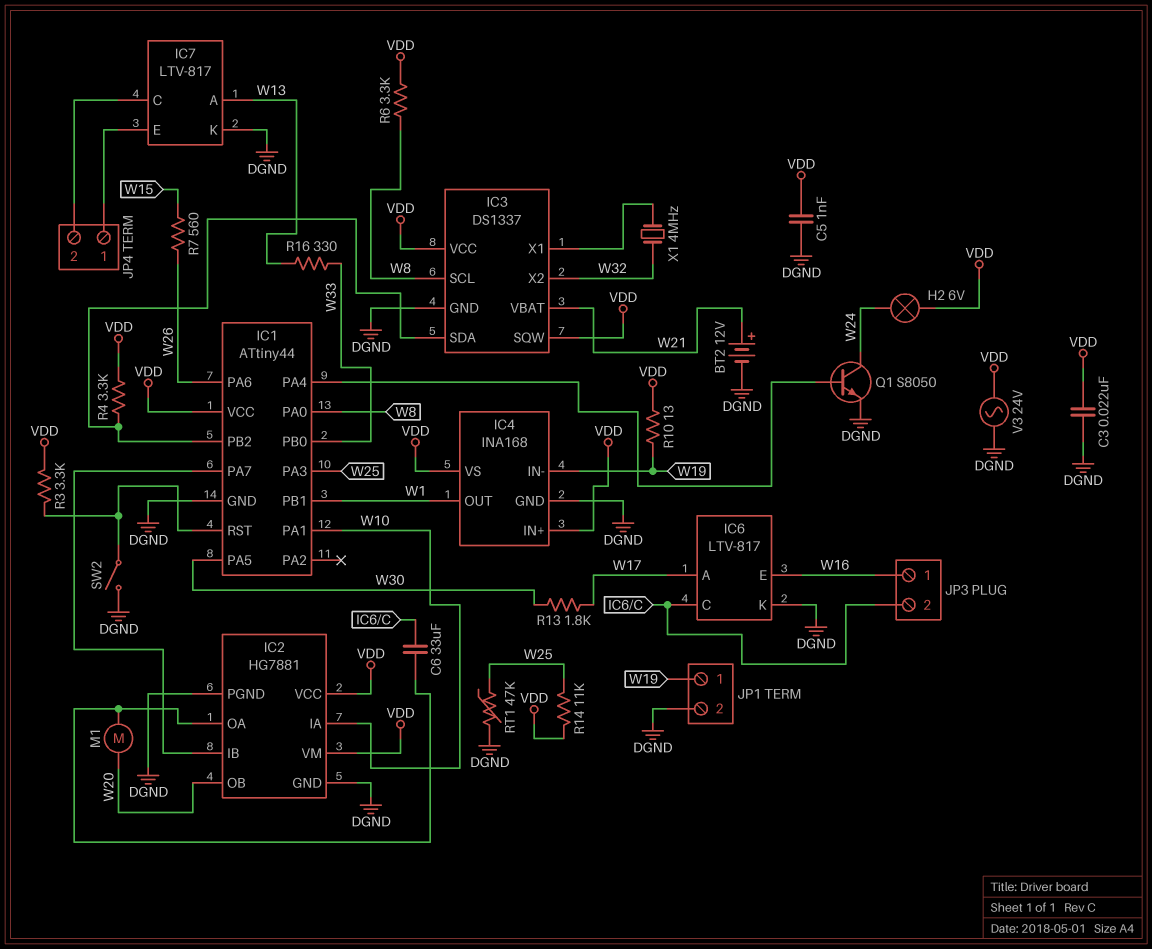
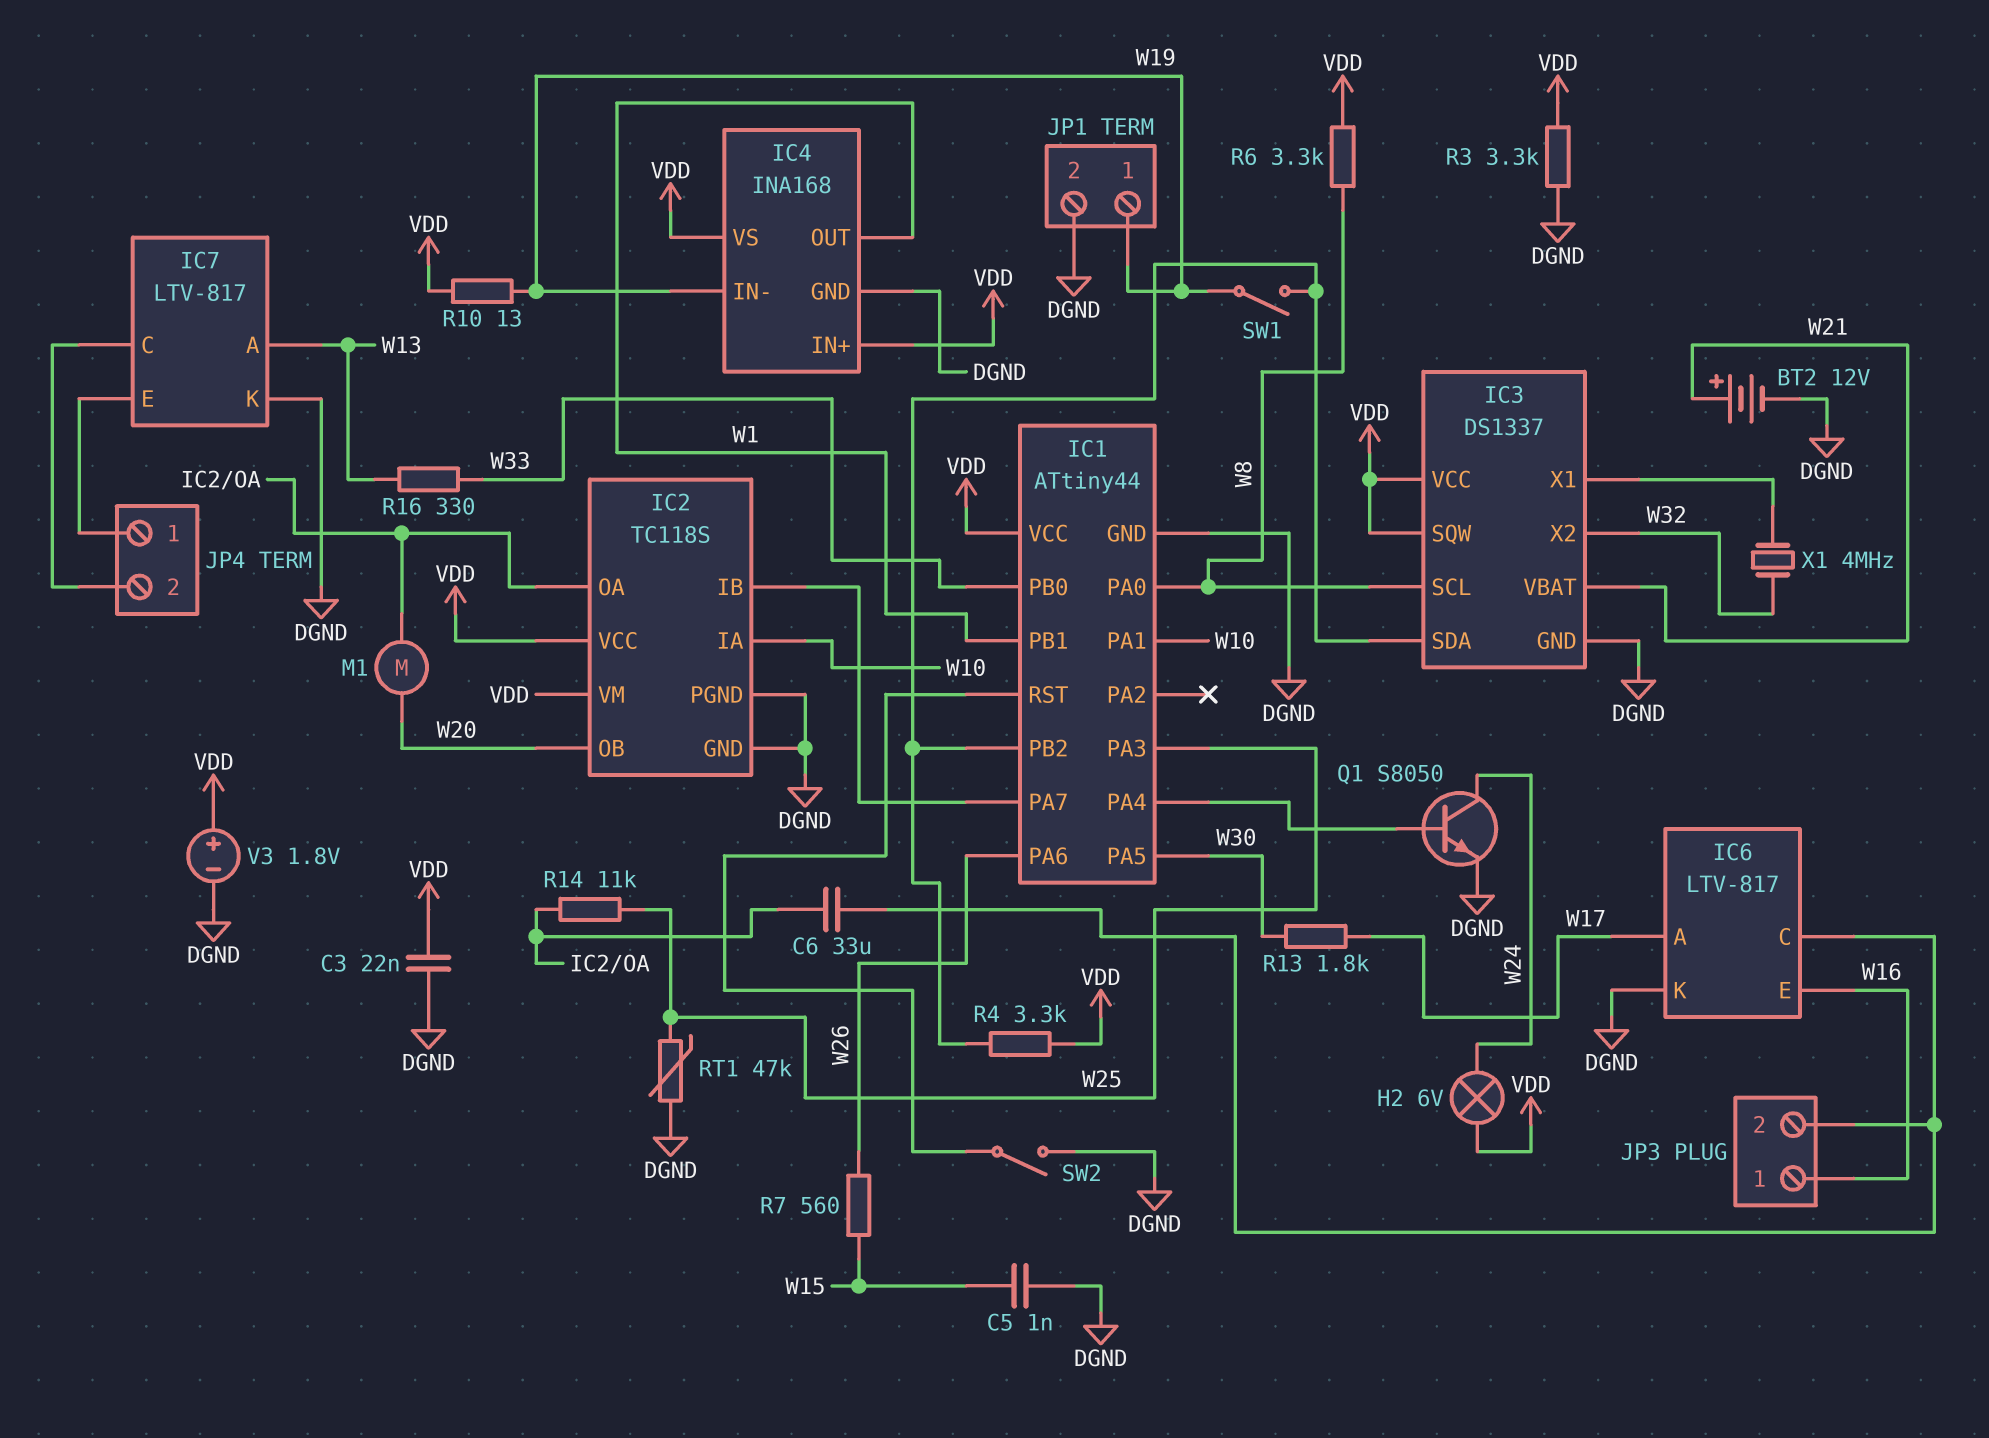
C5: 1nF (DGND, VDD) -> 1nF (DGND, W15)
IC2: HG7881 -> TC118S
R3: 3.3k (IC1/RST, VDD) -> 3.3k (DGND, VDD)
R14: 11k (VDD, W25) -> 11k (IC2/OA, W25)
SW1: none -> switch (IC1/PB2, W19)
V3: AC 24V (DGND, VDD) -> 1.8V (plus VDD, minus DGND)

